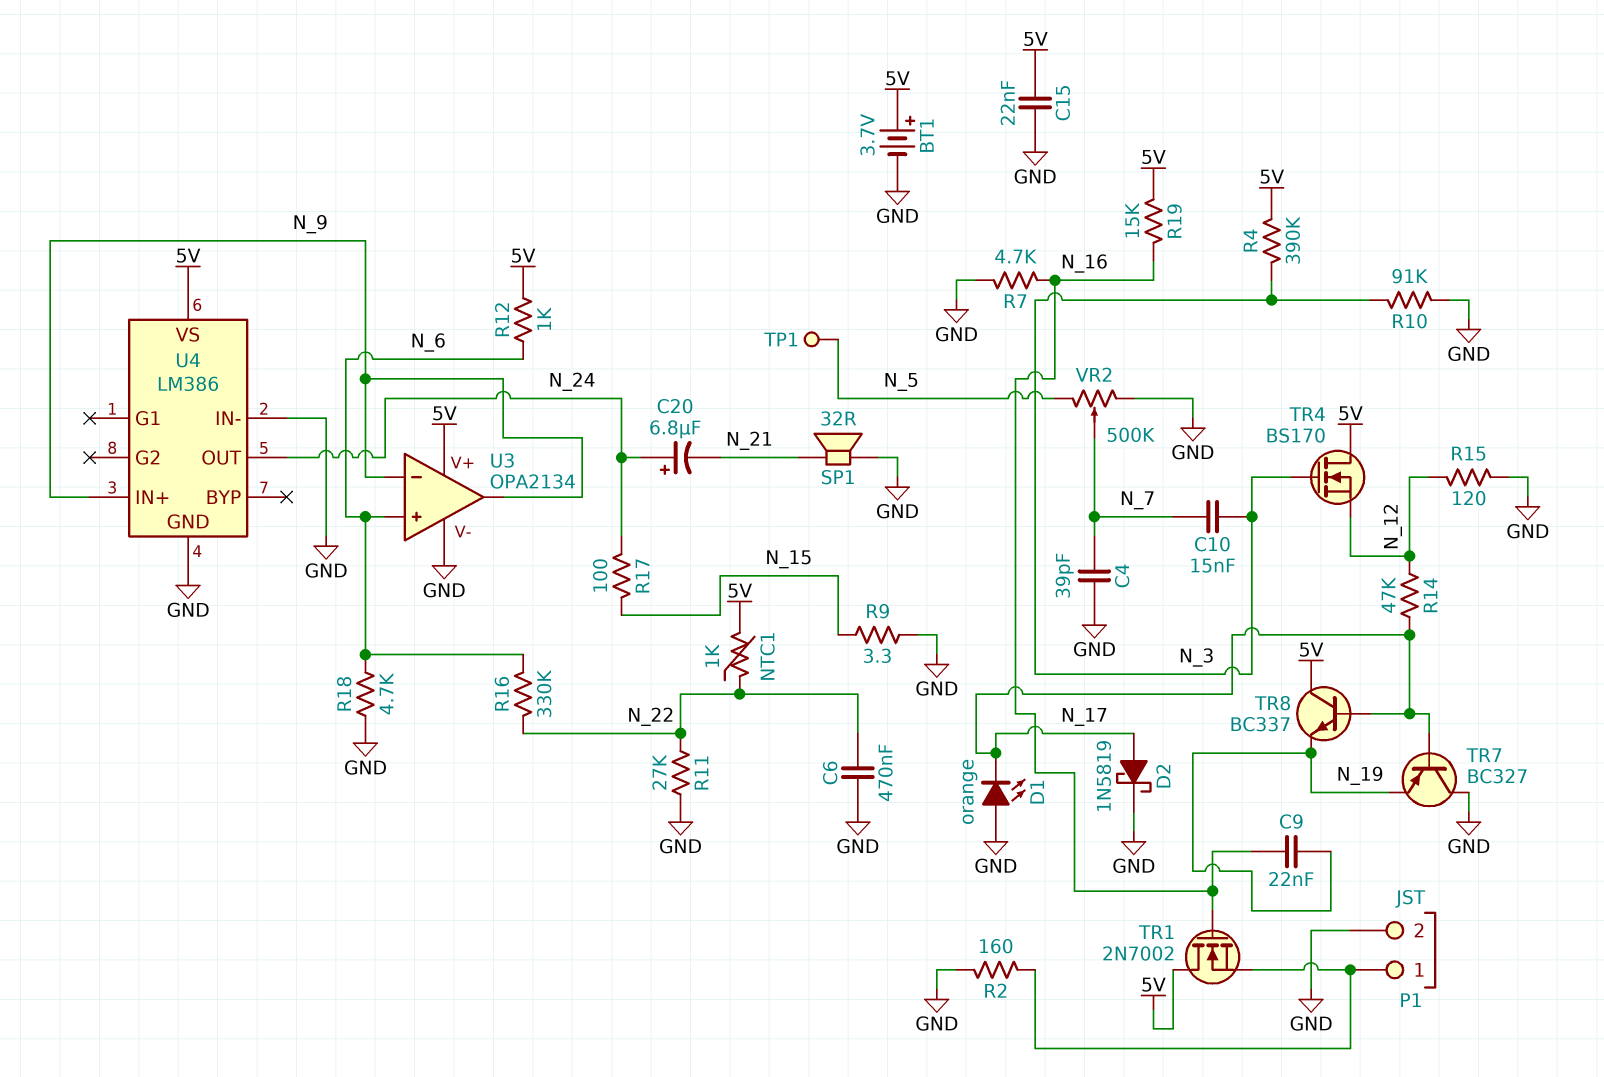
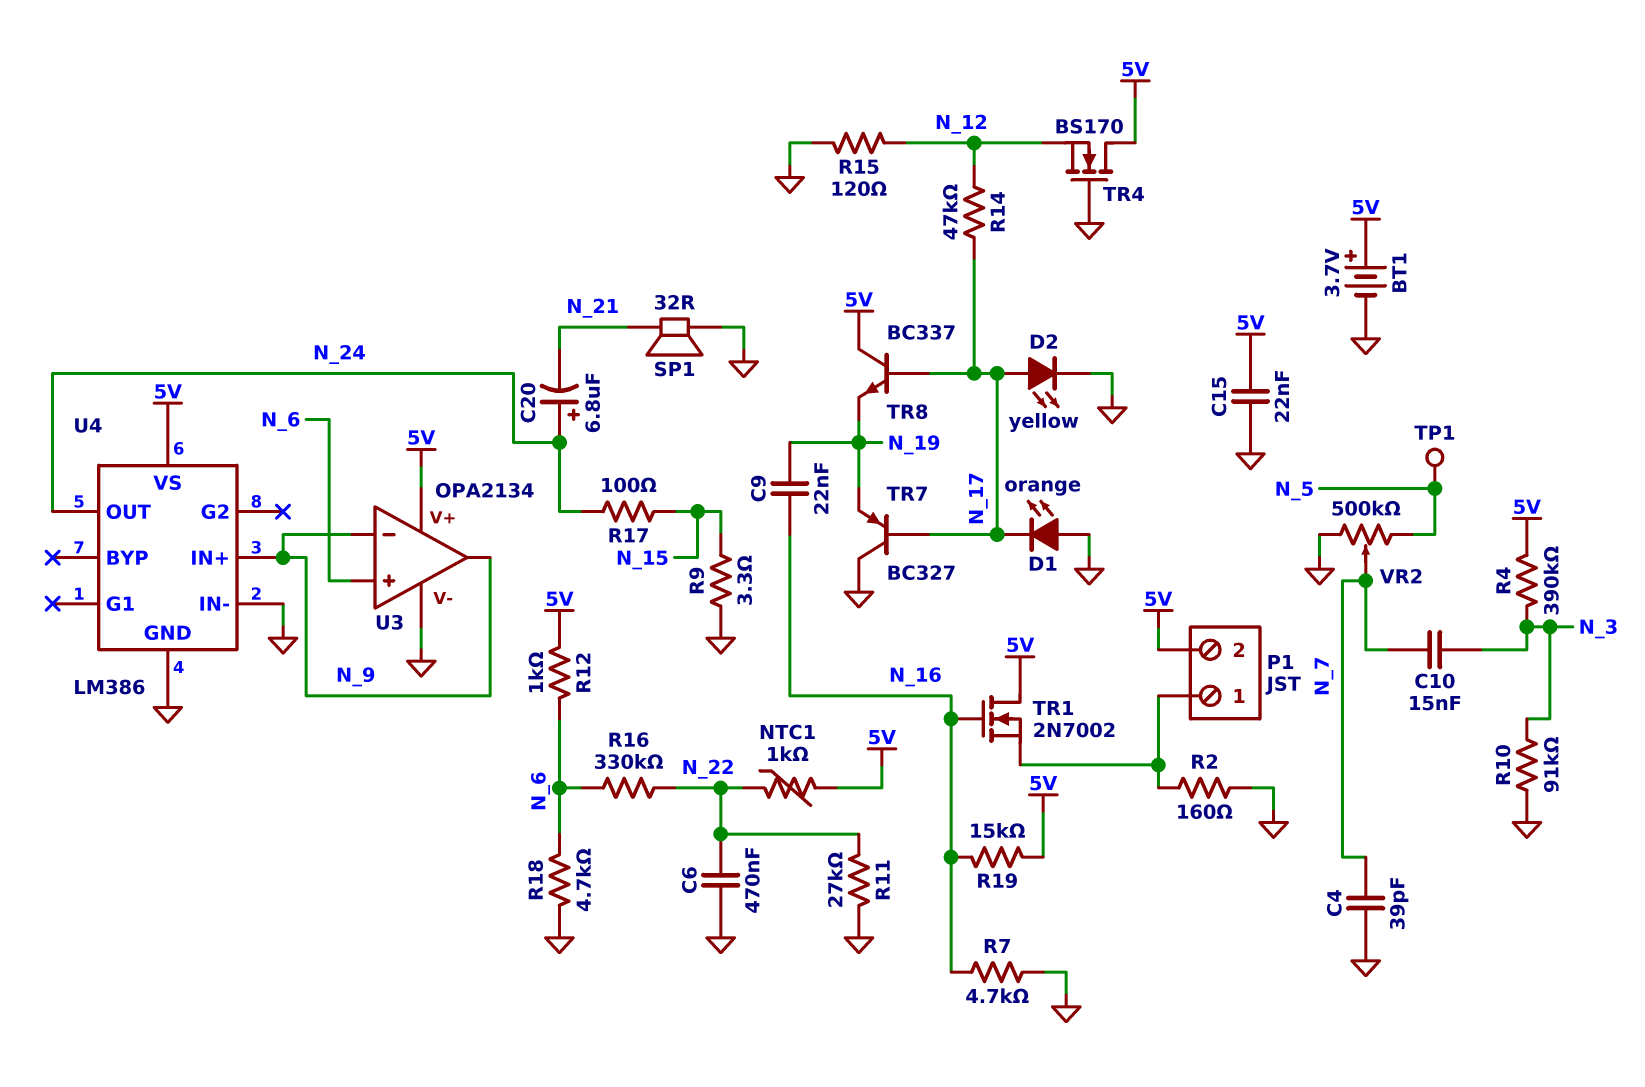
D2: schottky 1N5819 (A N_17, K GND) -> LED yellow (A N_17, K GND)
P1 pin 2: GND -> 5V
TR4: NMOS BS170 (G N_3, D 5V, S N_12) -> NMOS BS170 (G GND, D 5V, S N_12)

